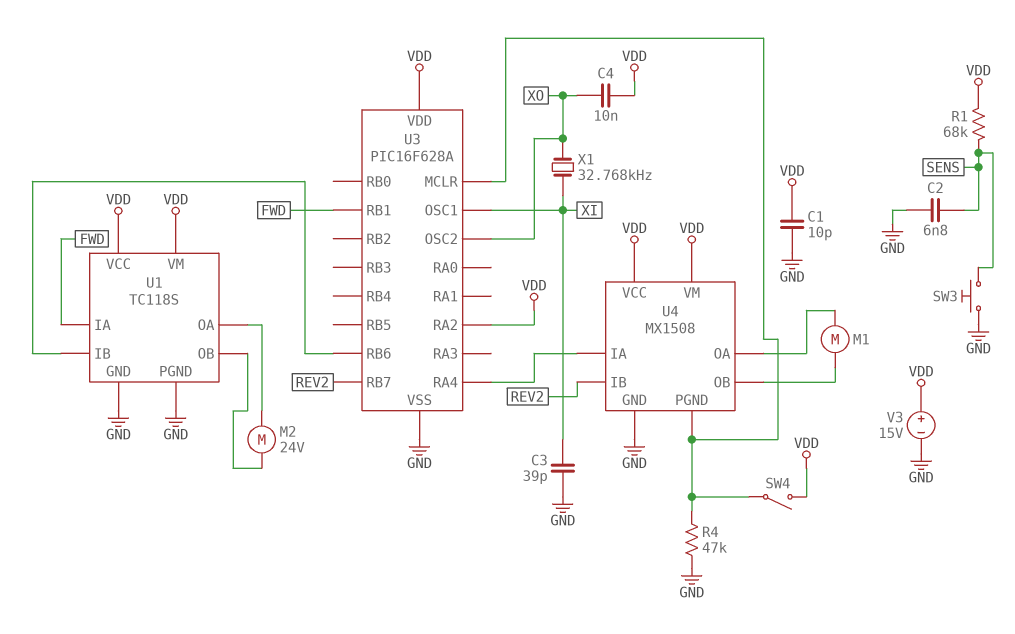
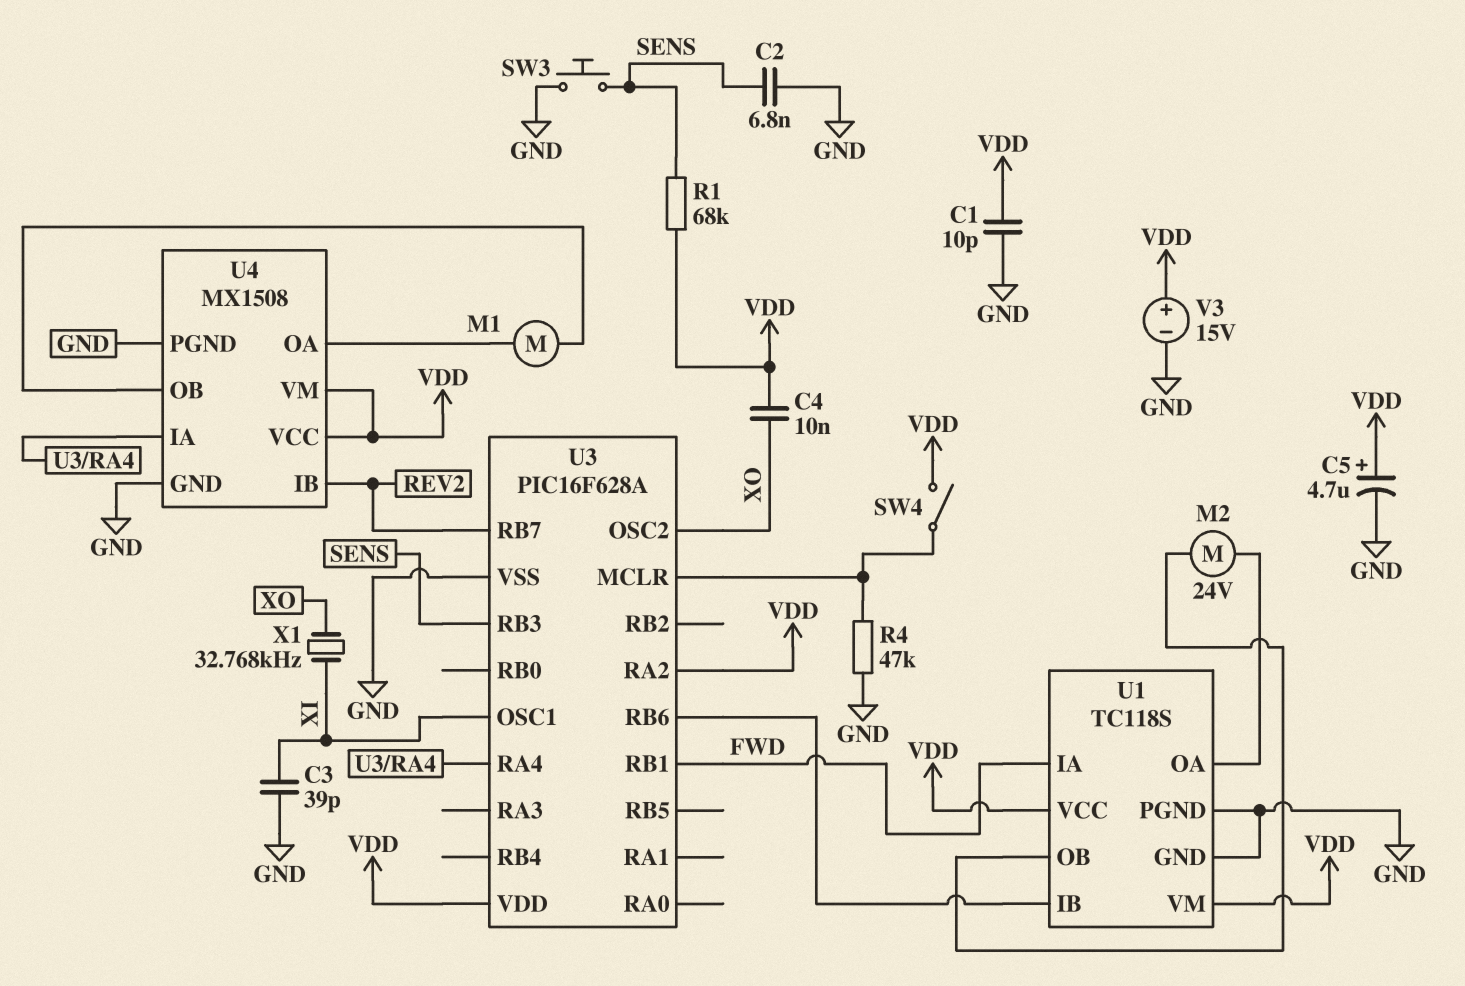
C5: none -> 4.7uF (plus VDD, minus GND)
U3 pin RB3: none -> SENS
U4 pin PGND: U3/MCLR -> GND

